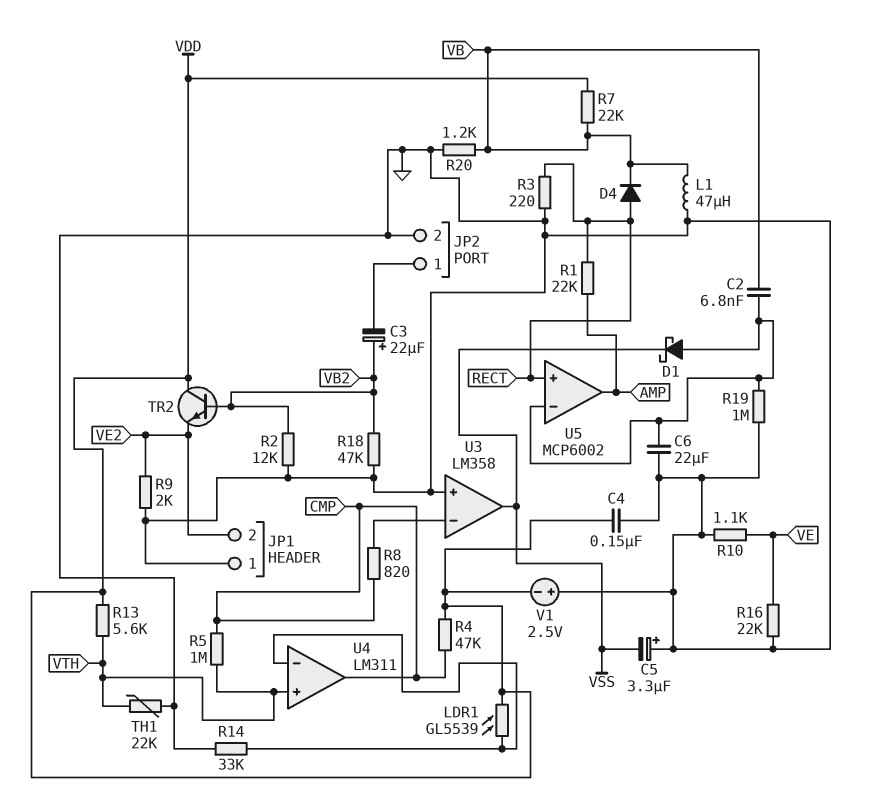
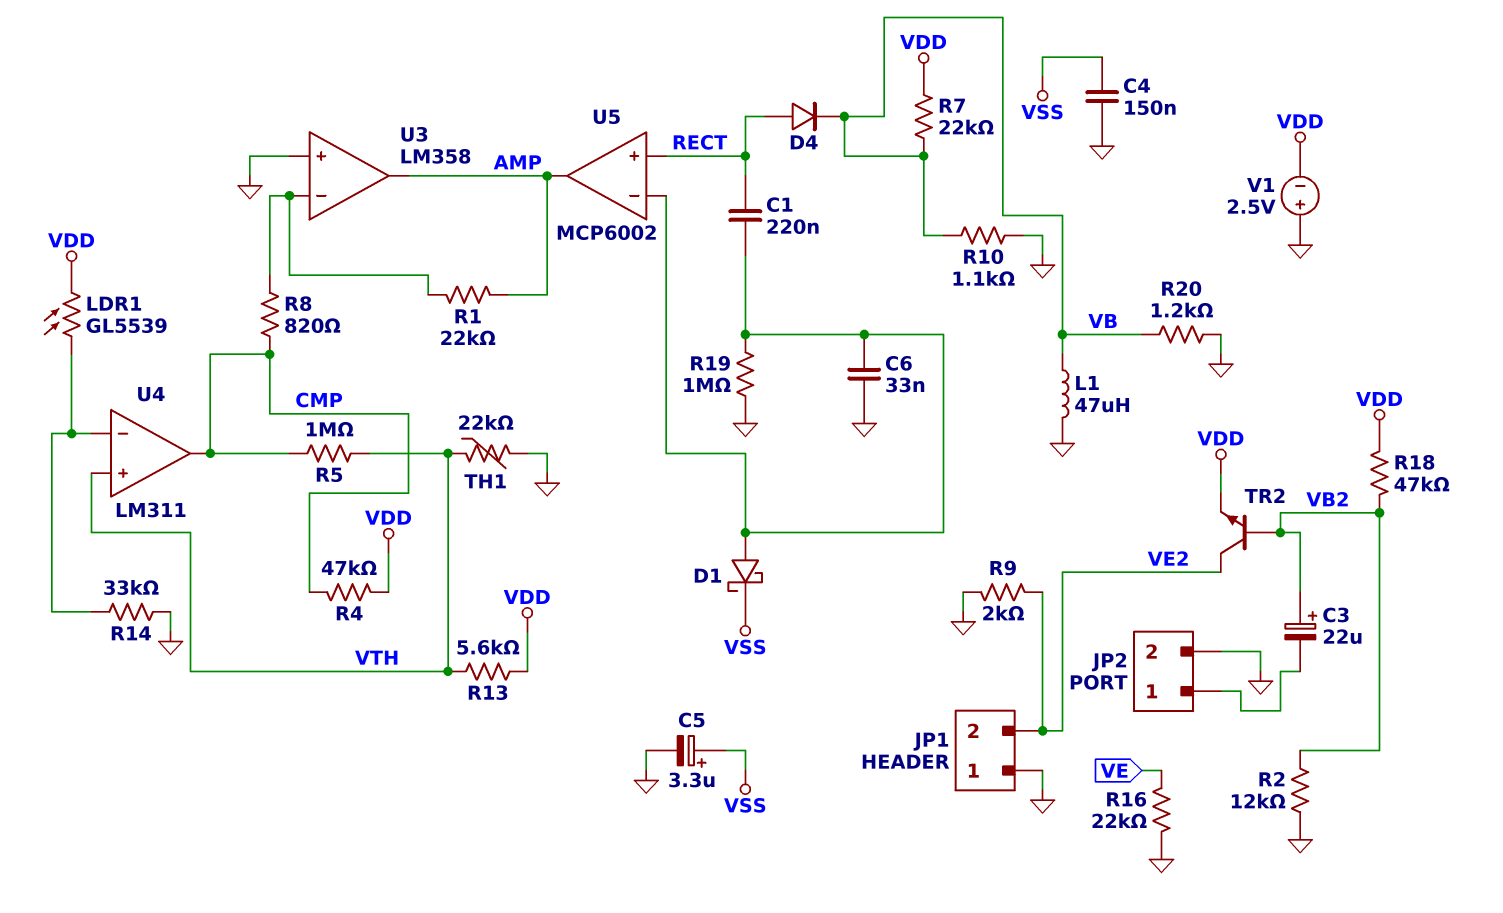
C1: none -> 220nF (RECT, U5/in-)
C2: 6.8nF (U5/in-, VB) -> none
C4: 150nF (GND, VDD) -> 150nF (GND, VSS)
C5: 3.3uF (plus GND, minus VSS) -> 3.3uF (plus VSS, minus GND)
C6: 22uF (GND, U5/in-) -> 33nF (GND, U5/in-)
R1: 22k (AMP, RECT) -> 22k (AMP, U3/in-)
R3: 220 (GND, RECT) -> none
R10: 1.1k (GND, VE) -> 1.1k (GND, VB)
R18: 47k (GND, VB2) -> 47k (VB2, VDD)
TR2: NPN (B VB2, C VDD, E VE2) -> NPN (B VB2, C VE2, E VDD)
U3 pin out: VSS -> AMP

